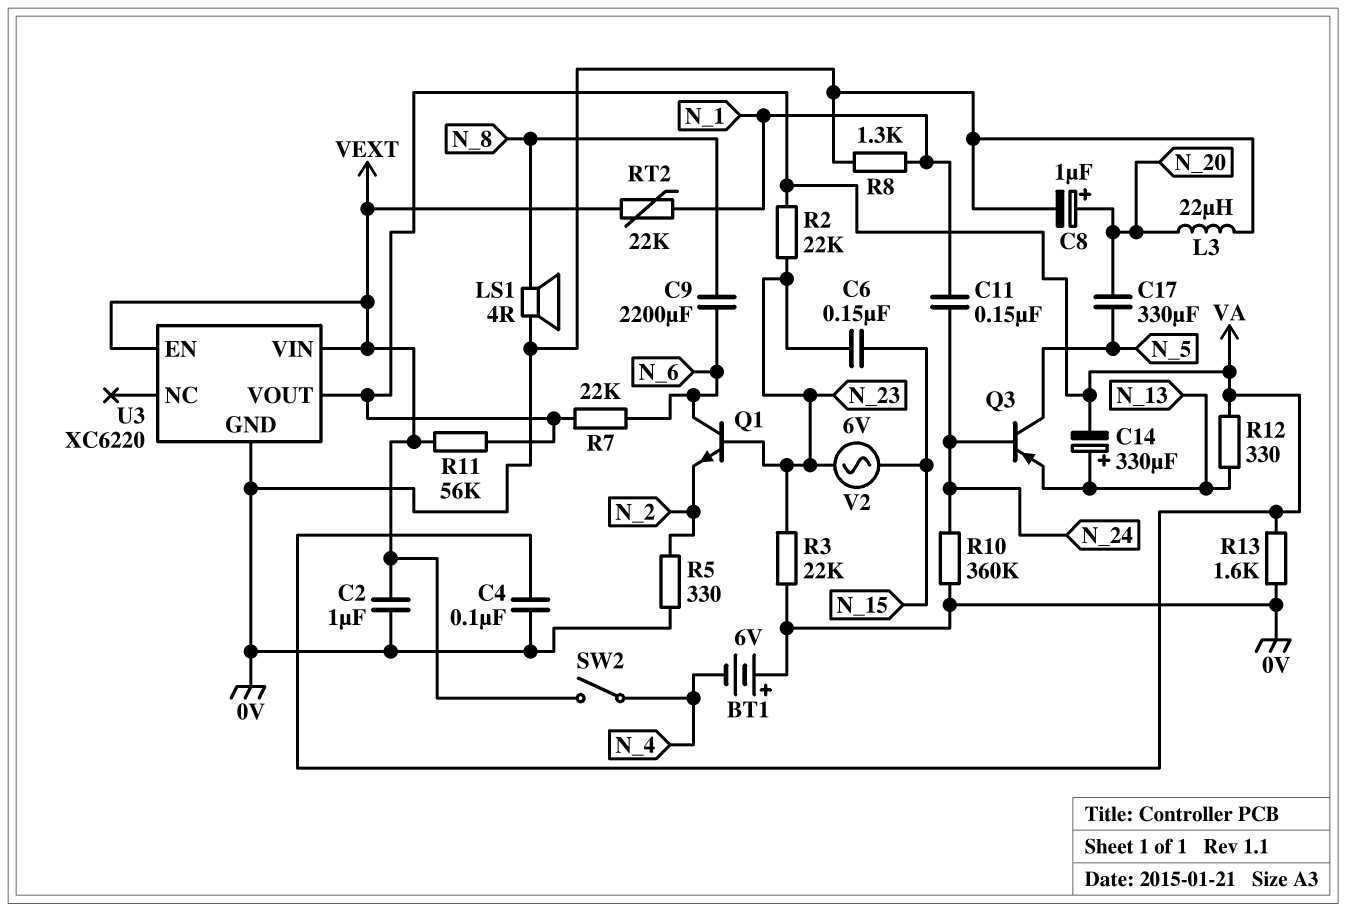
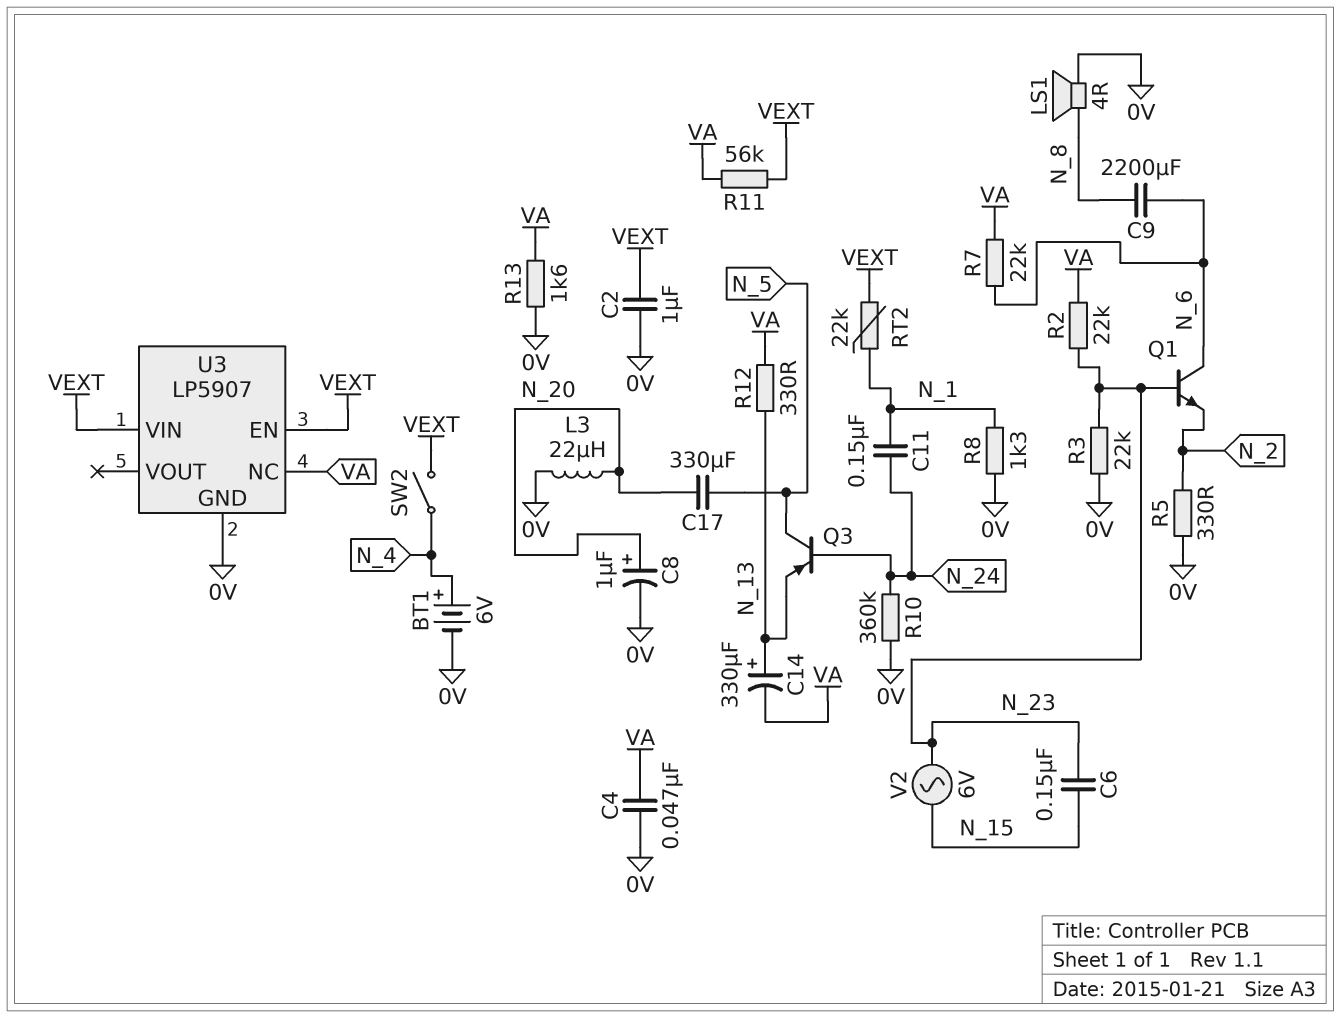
BT1: 6V (plus 0V, minus N_4) -> 6V (plus N_4, minus 0V)
C4: 100nF (0V, VA) -> 47nF (0V, VA)
U3: XC6220 -> LP5907
U3 pin NC: none -> VA
U3 pin VOUT: VA -> none

